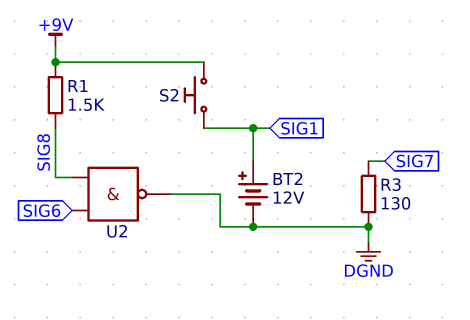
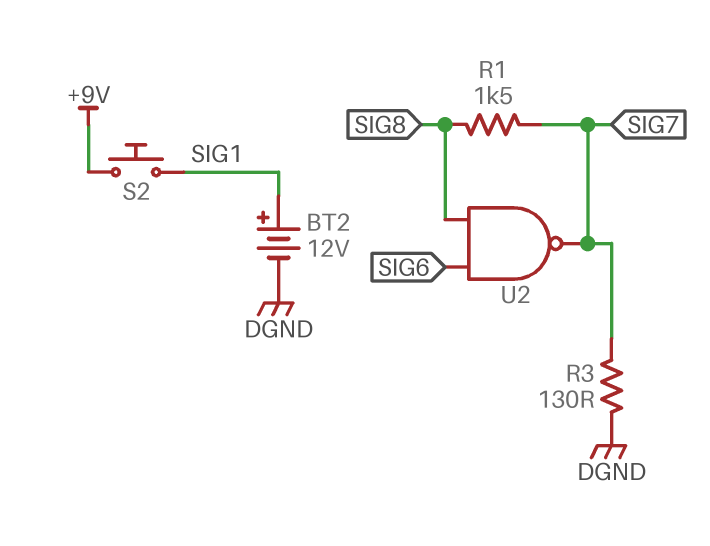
R1: 1.5k (+9V, SIG8) -> 1.5k (SIG7, SIG8)
U2: NAND (in SIG6, in SIG8, out DGND) -> NAND (in SIG6, in SIG8, out SIG7)

